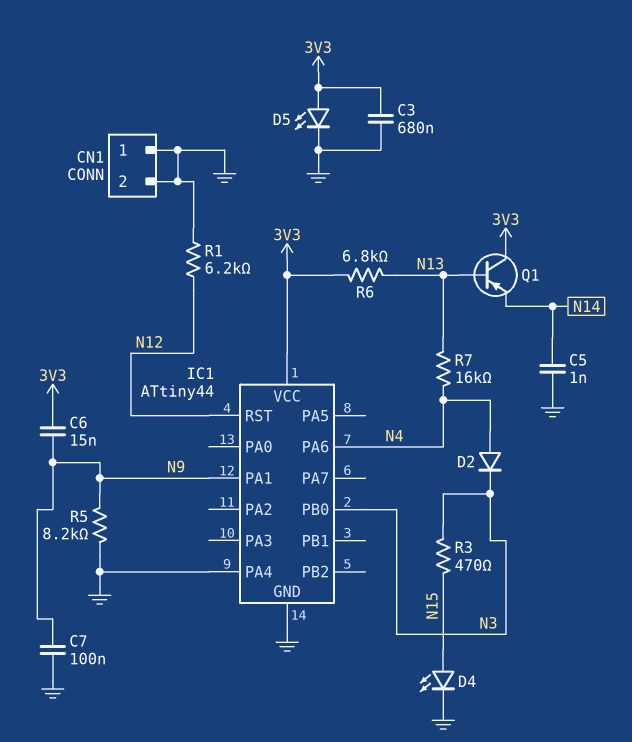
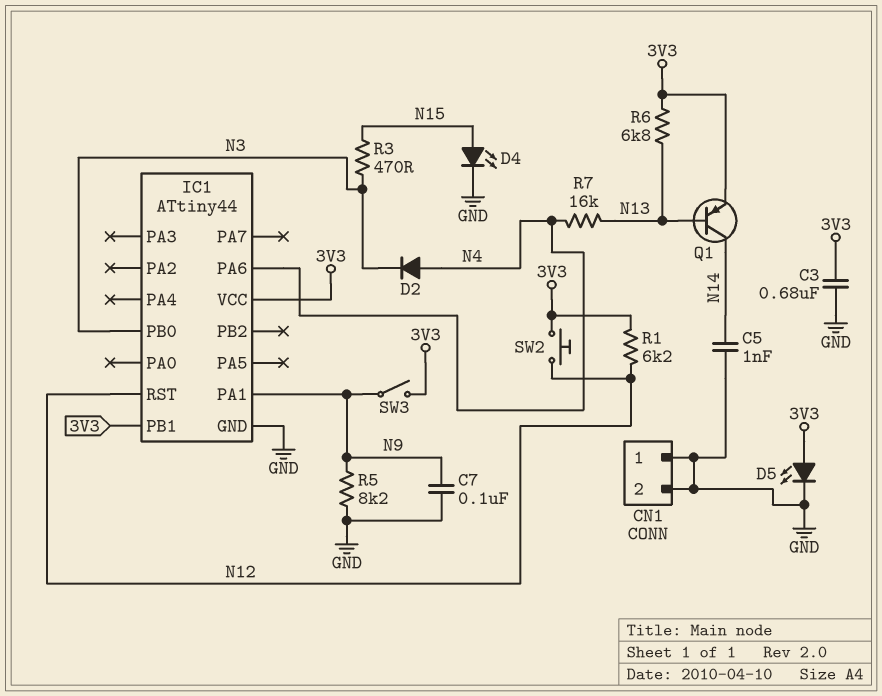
C6: 15nF (3V3, N9) -> none
IC1 pin PA4: GND -> none
IC1 pin PB1: none -> 3V3
Q1: PNP (B N13, C 3V3, E N14) -> PNP (B N13, C N14, E 3V3)
R1: 6.2k (GND, N12) -> 6.2k (3V3, N12)
SW2: none -> button (3V3, N12)
SW3: none -> switch (3V3, N9)

